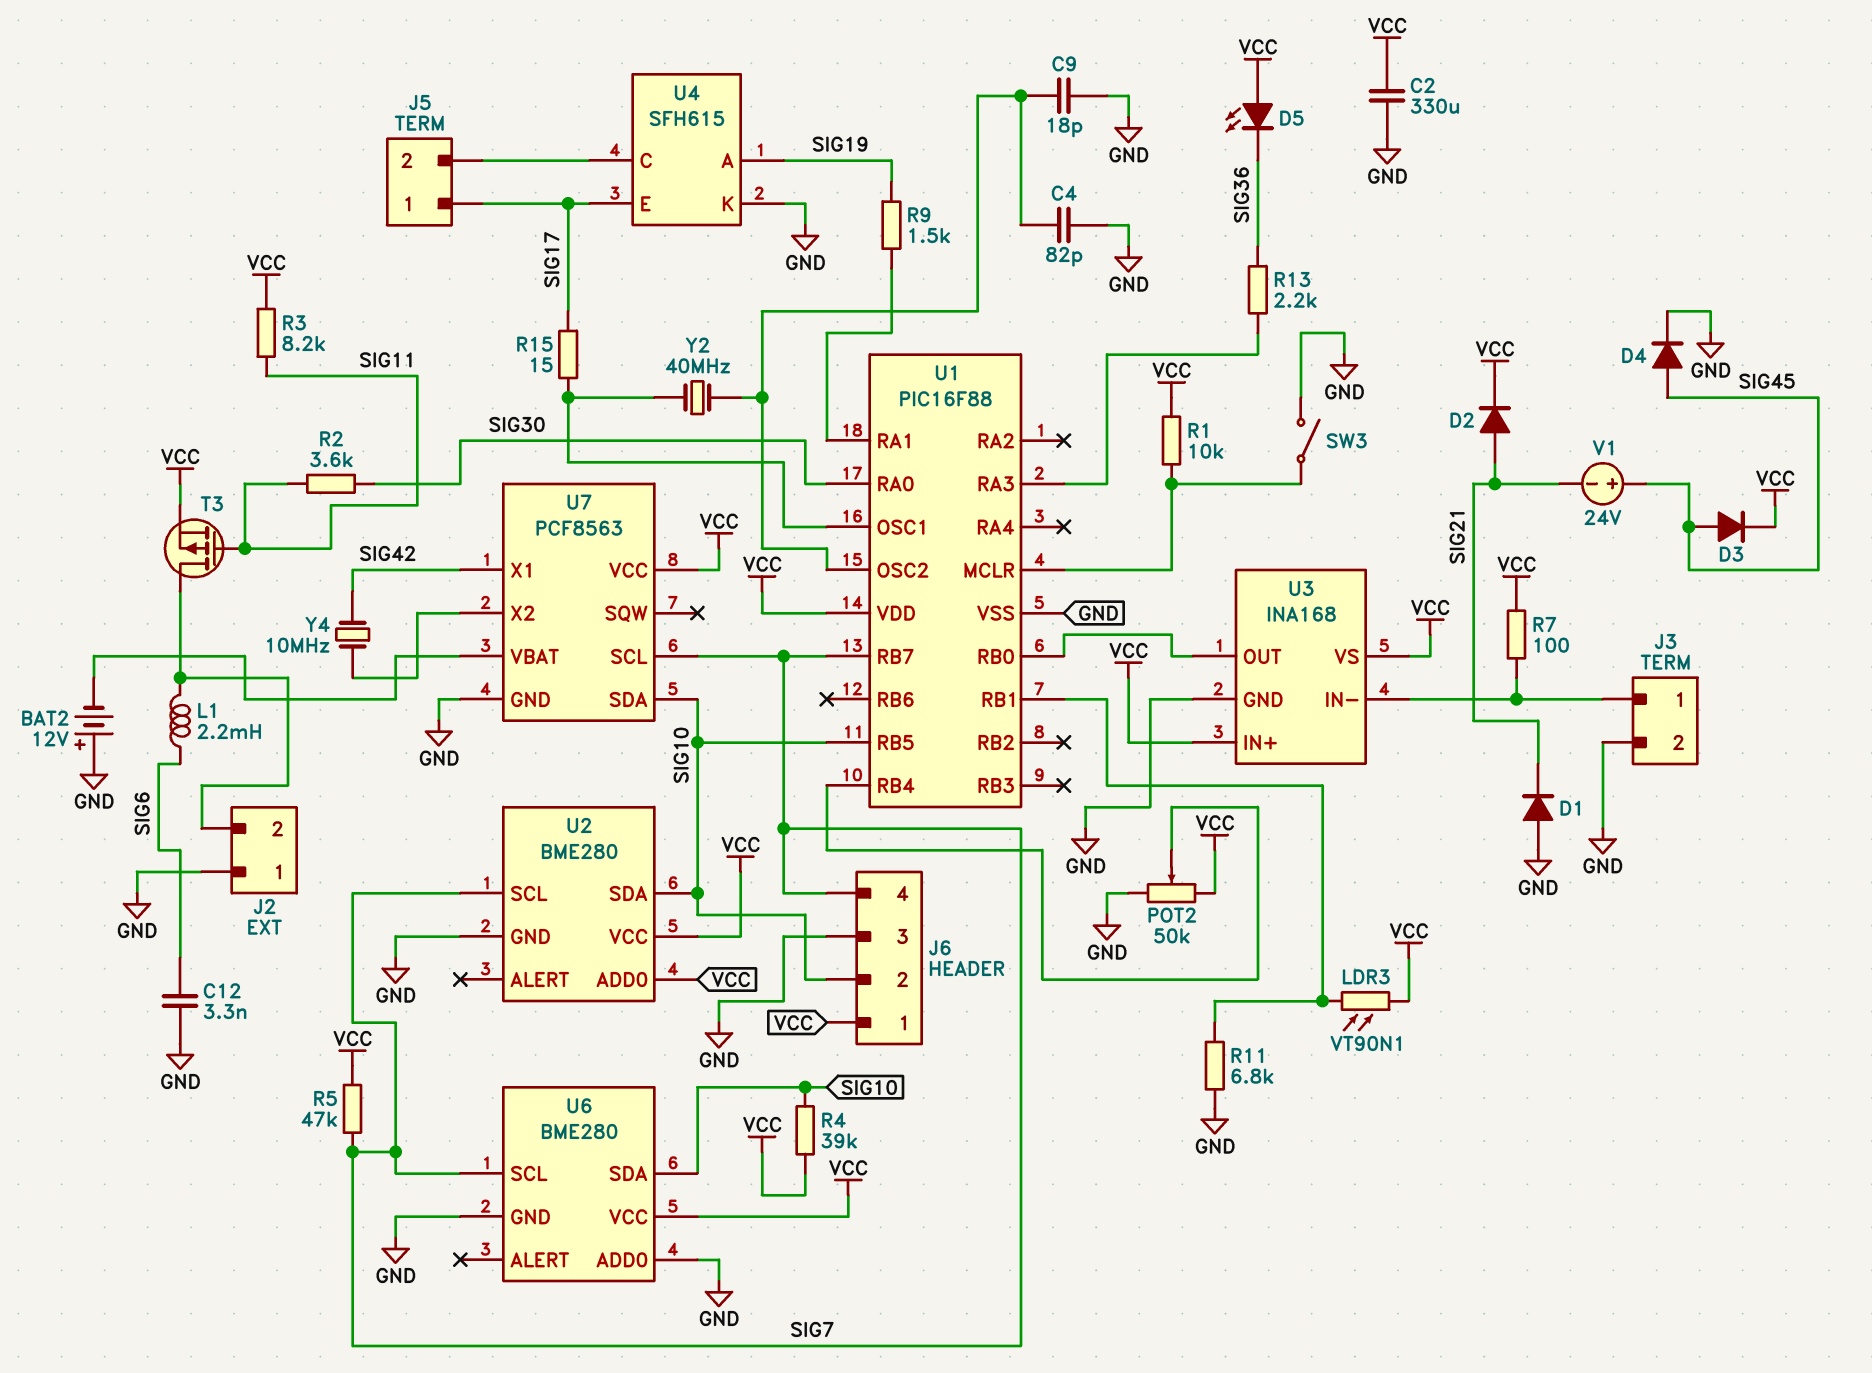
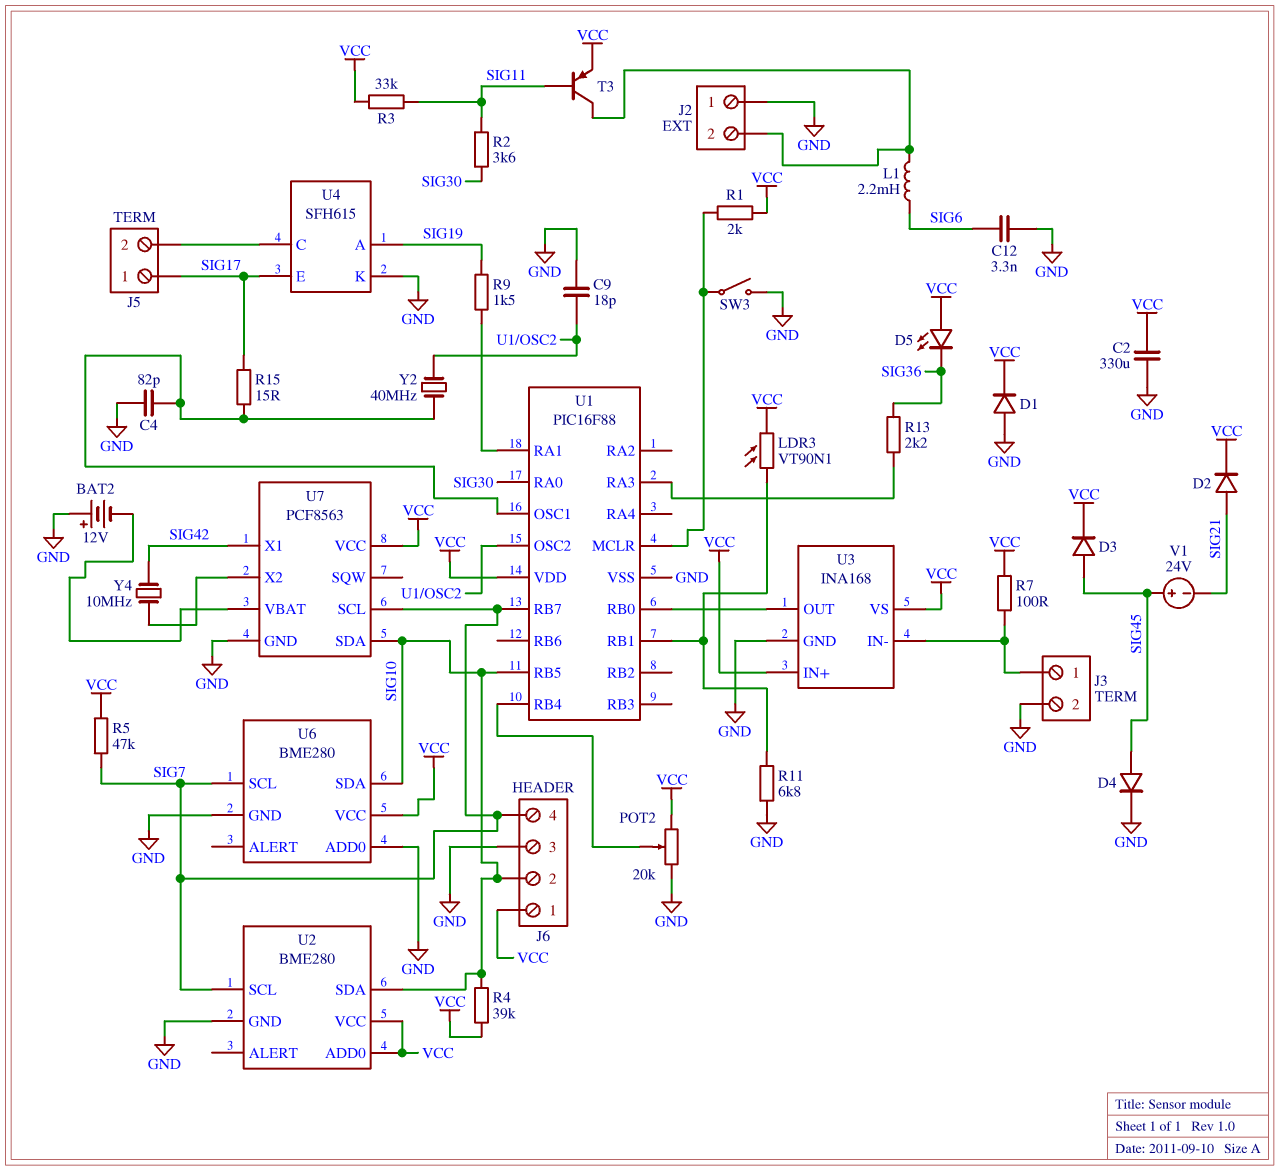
C4: 82pF (GND, U1/OSC2) -> 82pF (GND, U1/OSC1)
D1: diode (A GND, K SIG21) -> diode (A GND, K VCC)
POT2: 50k (GND, VCC, wiper U1/RB4) -> 20k (GND, VCC, wiper U1/RB4)
R1: 10k (U1/MCLR, VCC) -> 2k (U1/MCLR, VCC)
R3: 8.2k (SIG11, VCC) -> 33k (SIG11, VCC)
T3: PMOS (G SIG11, D J2/2, S VCC) -> PNP (B SIG11, C J2/2, E VCC)

